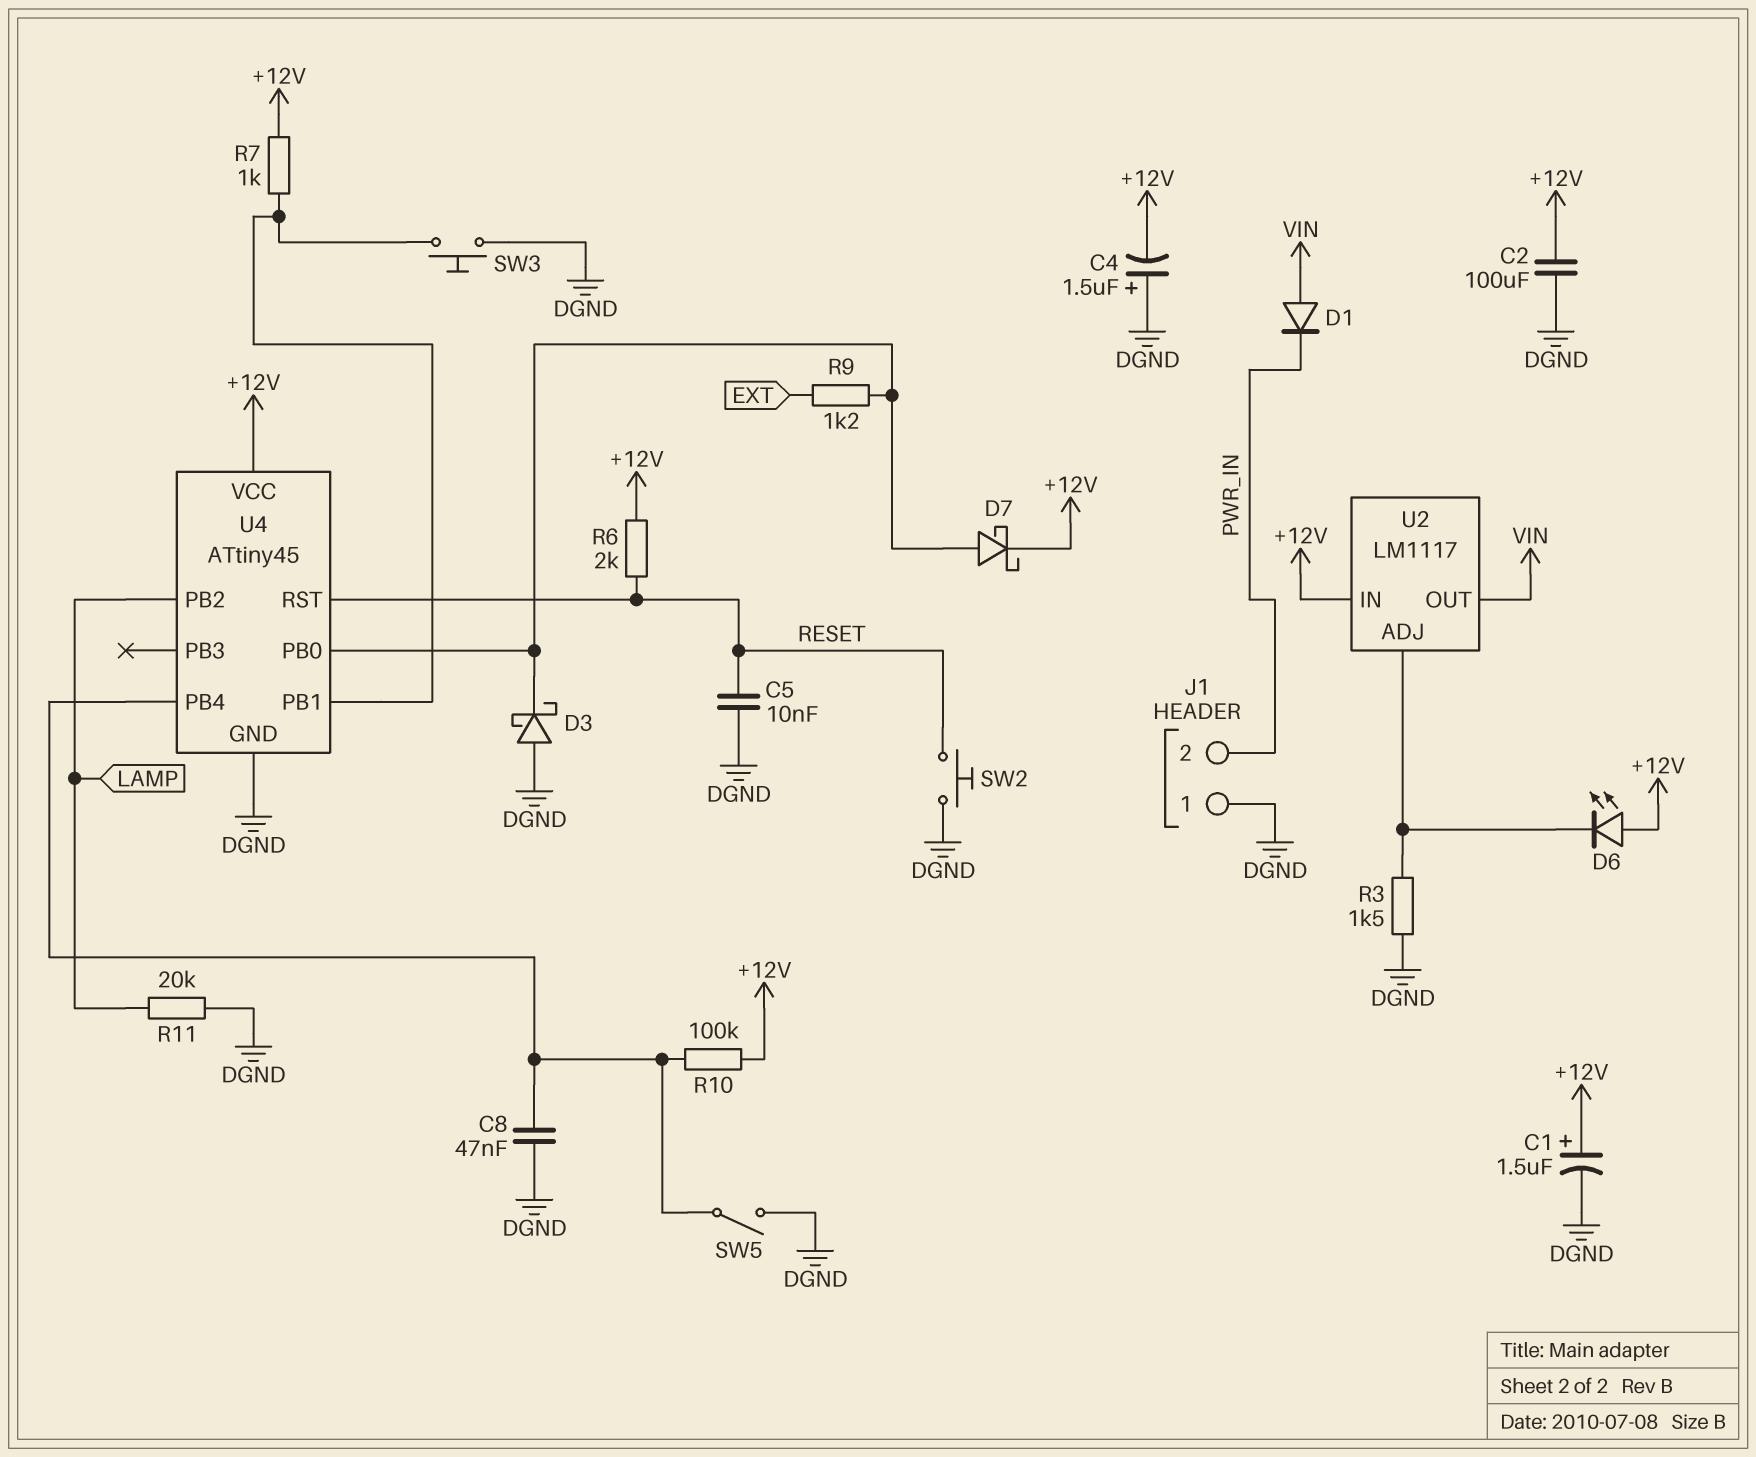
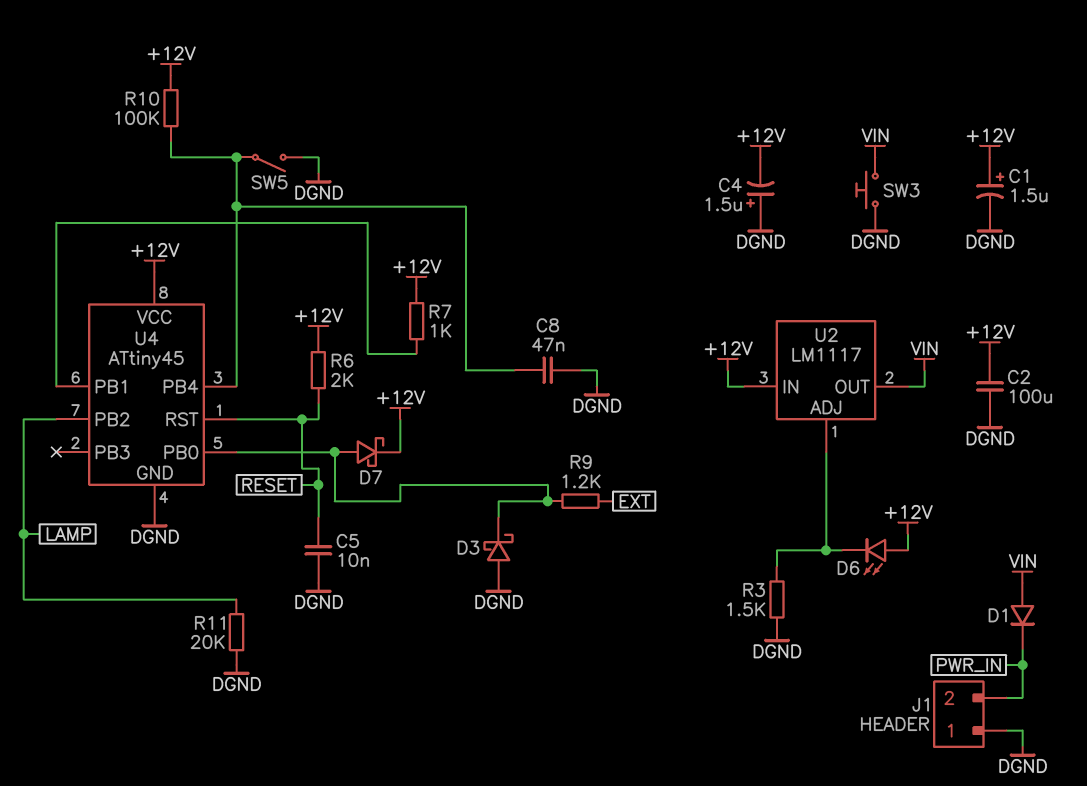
SW2: button (DGND, RESET) -> none
SW3: button (DGND, U4/PB1) -> button (DGND, VIN)

